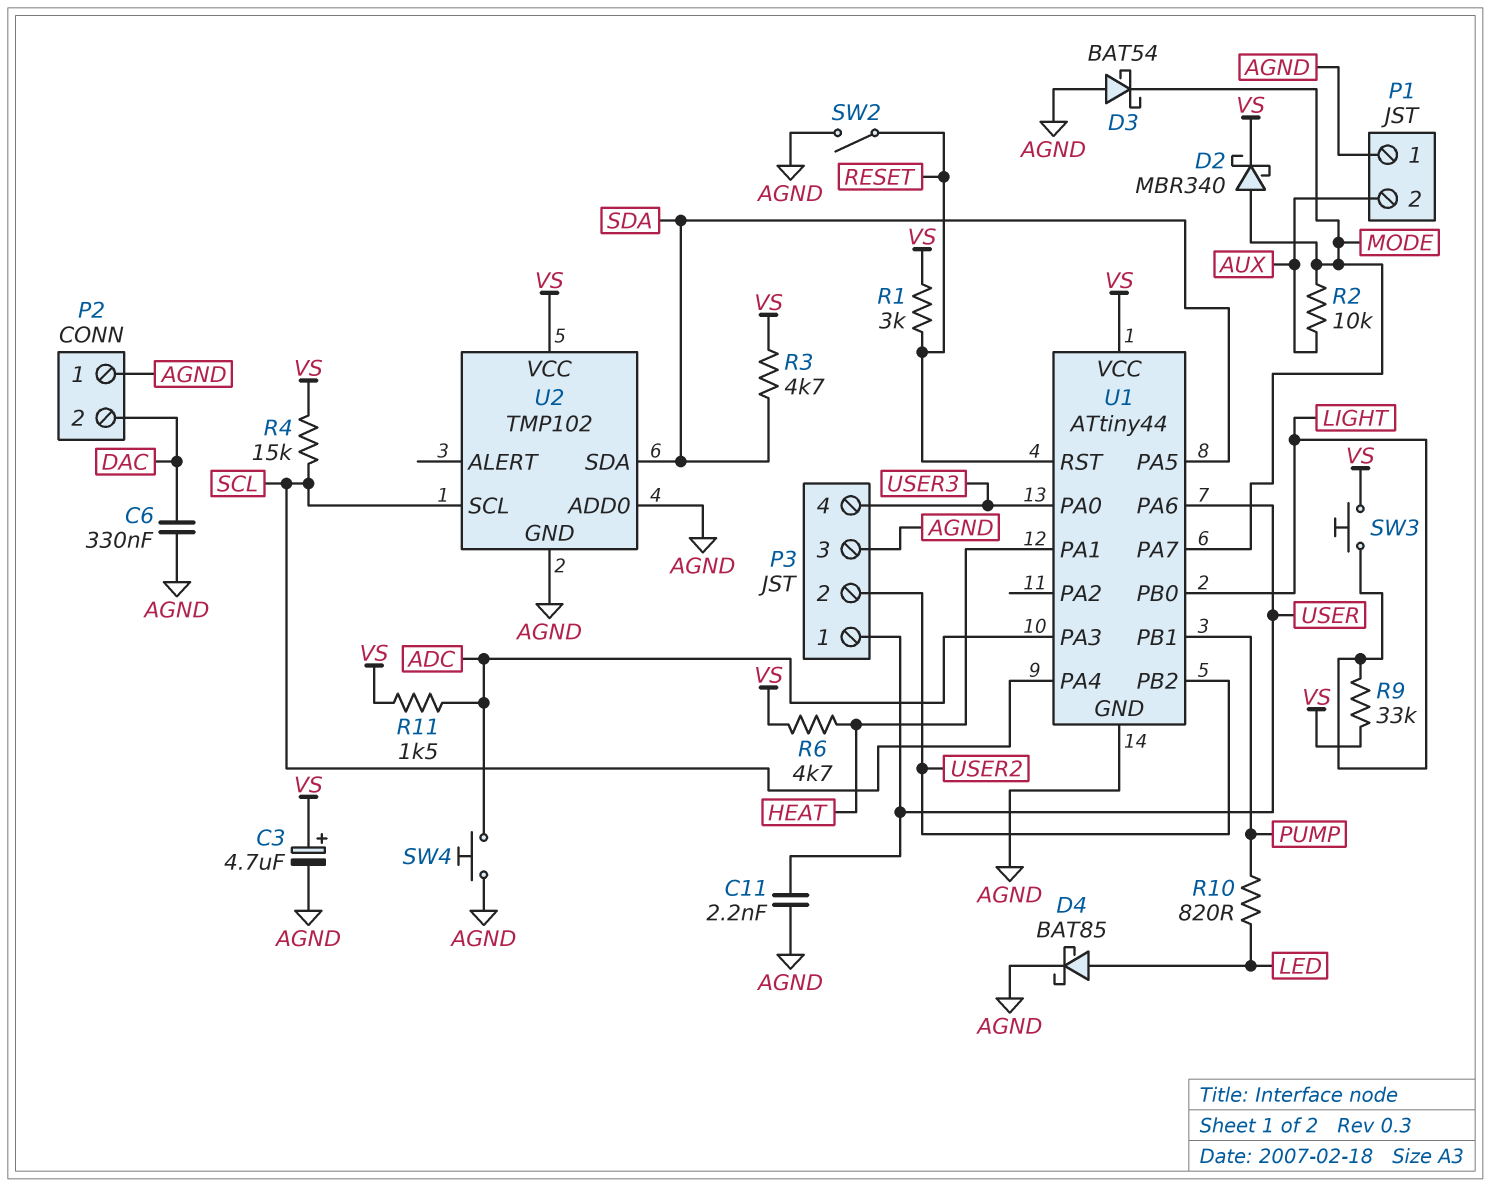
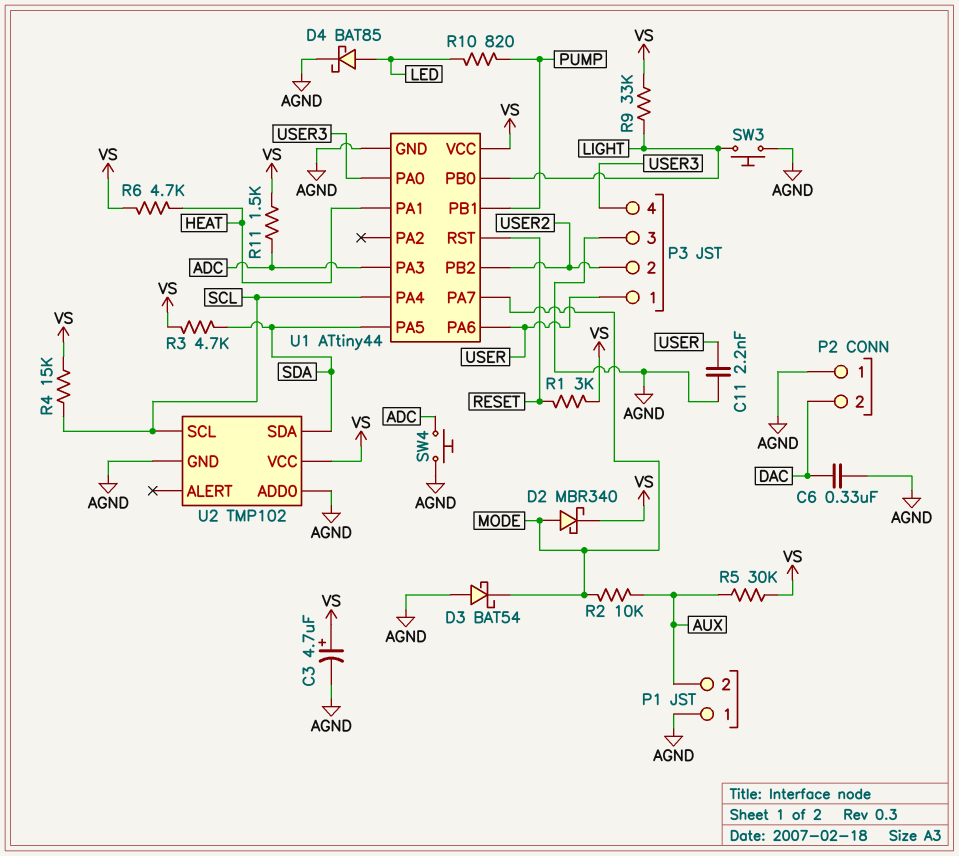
R5: none -> 30k (AUX, VS)
SW2: switch (AGND, RESET) -> none
SW3: button (LIGHT, VS) -> button (AGND, LIGHT)

